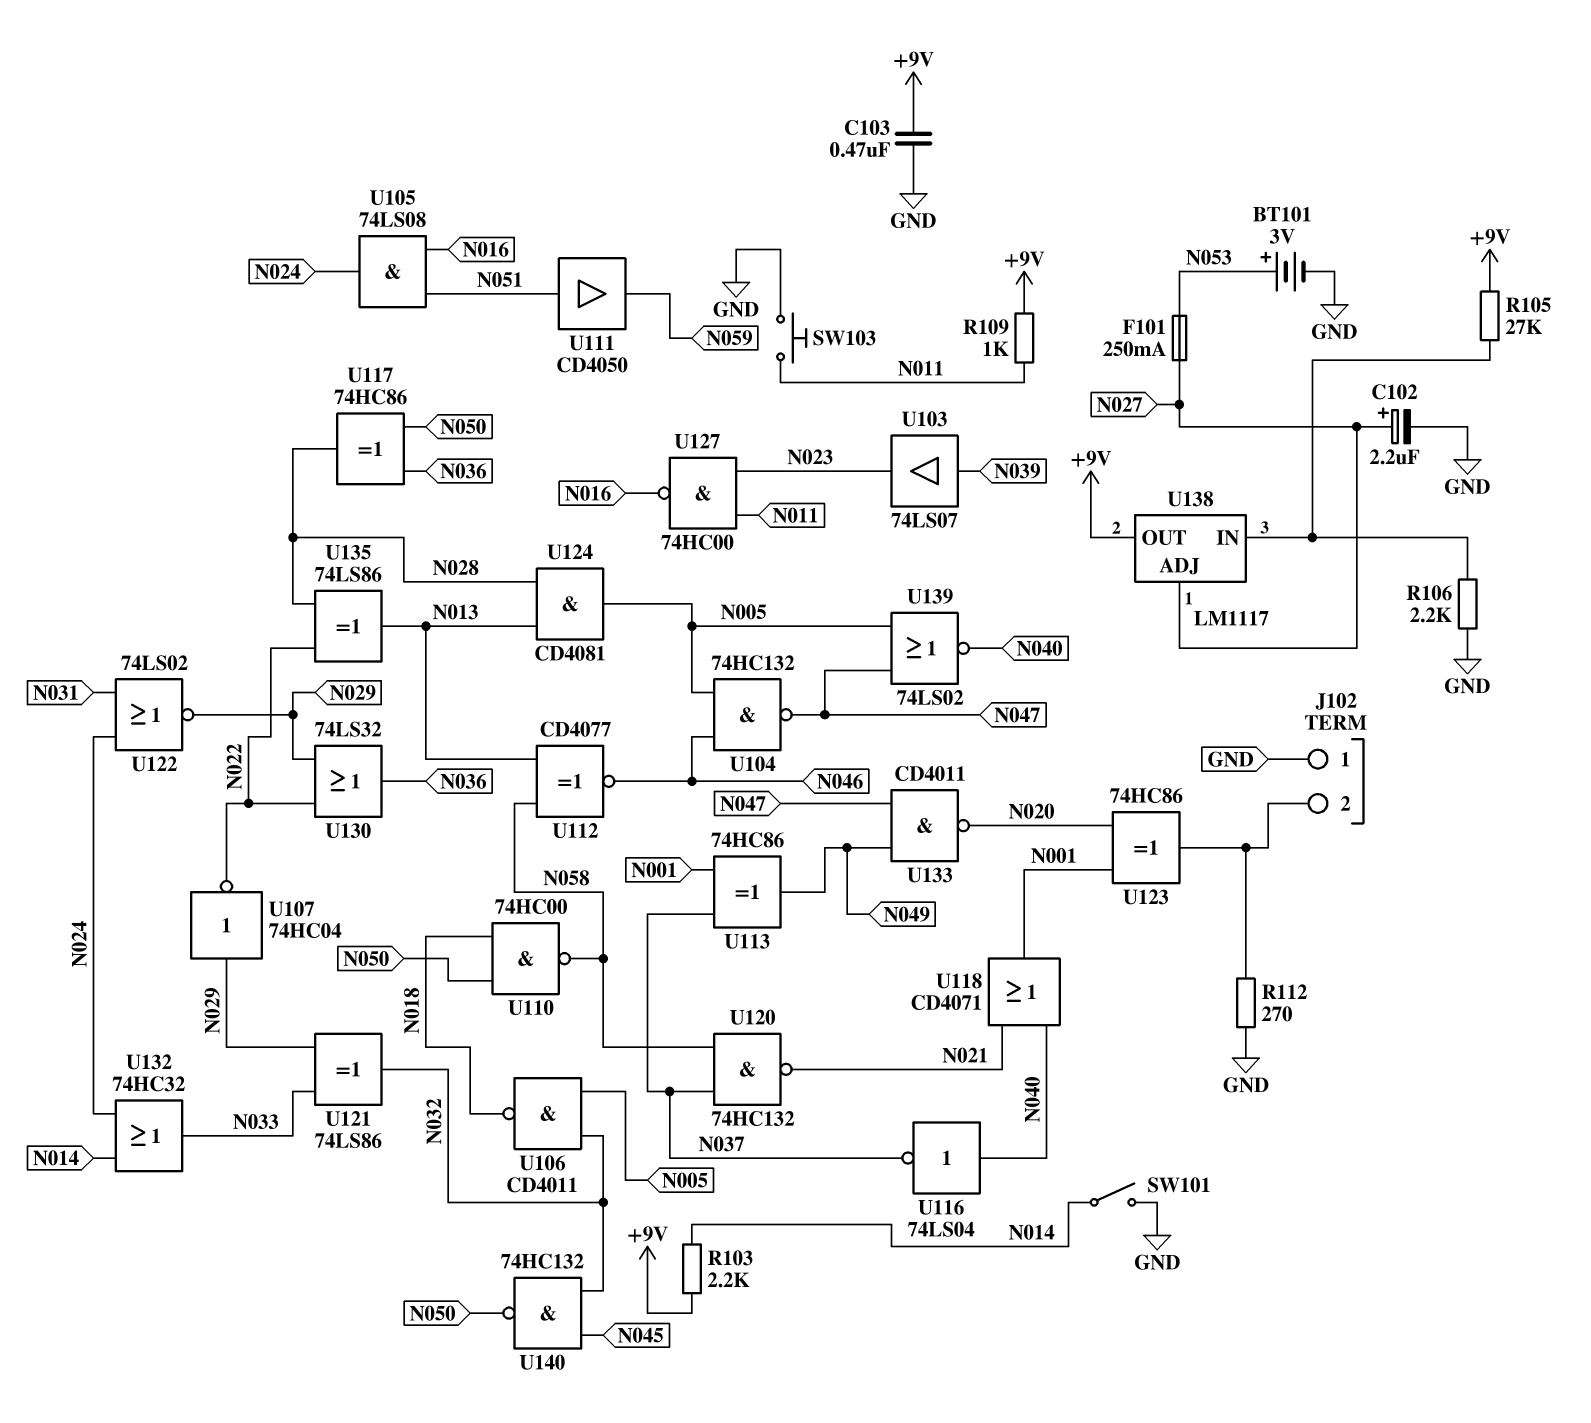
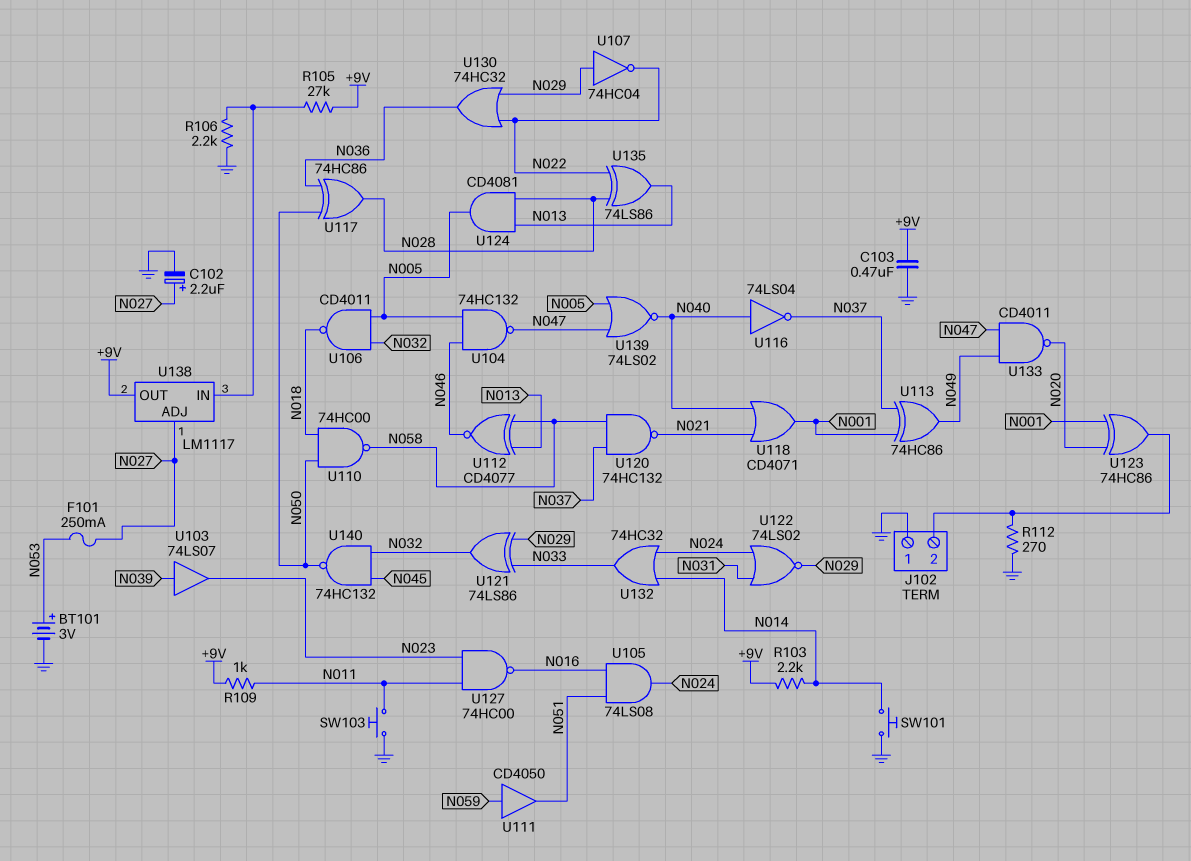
SW101: switch (GND, N014) -> button (GND, N014)
U111: buffer CD4050 (in N051, out N059) -> buffer CD4050 (in N059, out N051)
U130: OR 74LS32 (in N022, in N029, out N036) -> OR 74HC32 (in N022, in N029, out N036)

